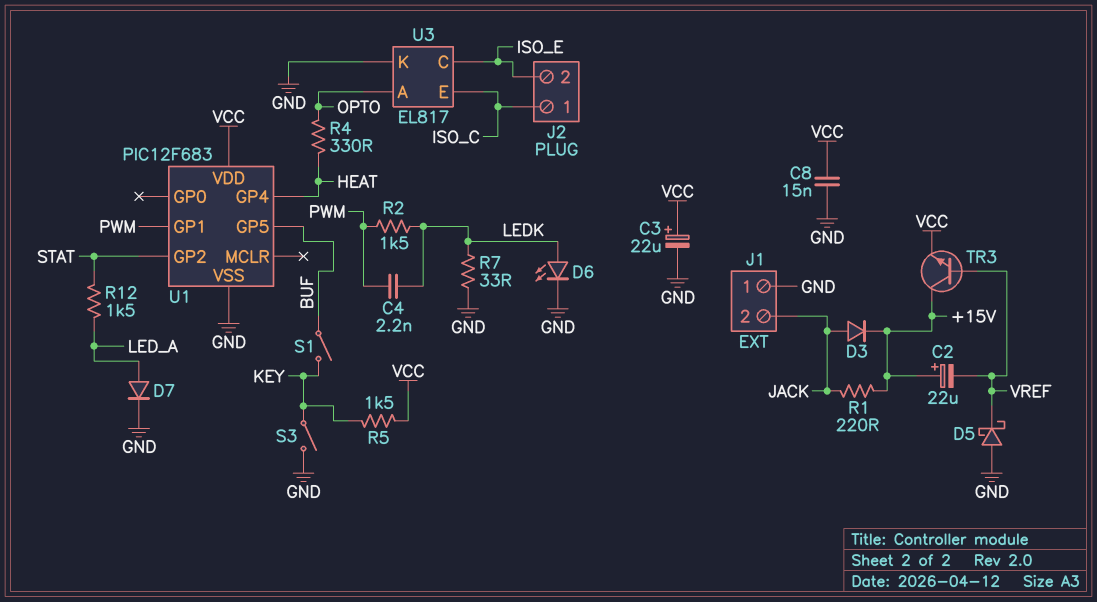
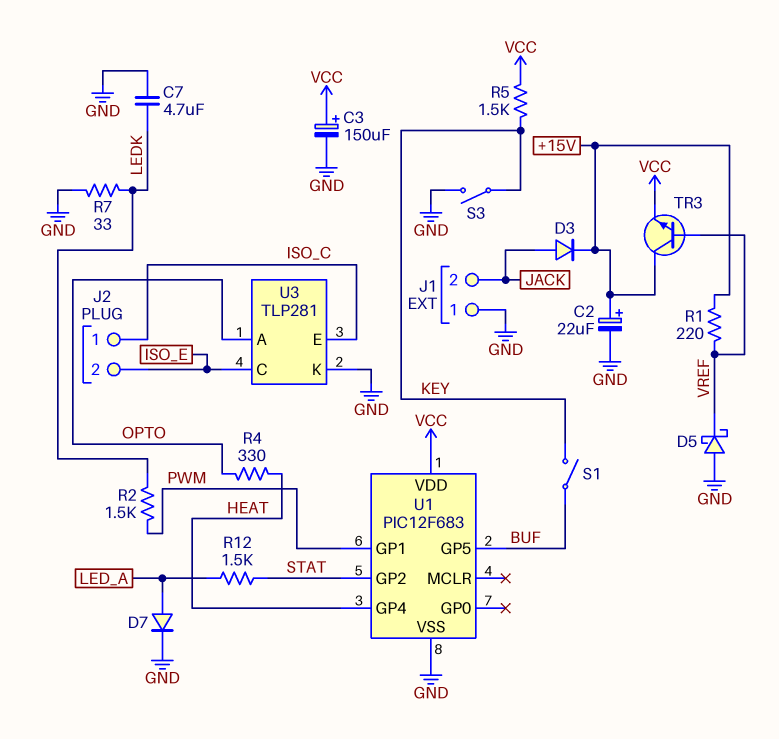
C2: 22uF (plus +15V, minus VREF) -> 22uF (plus +15V, minus GND)
C3: 22uF (plus VCC, minus GND) -> 150uF (plus VCC, minus GND)
C4: 2.2nF (LEDK, PWM) -> none
C7: none -> 4.7uF (GND, LEDK)
C8: 15nF (GND, VCC) -> none
D6: LED (A LEDK, K GND) -> none
R1: 220 (+15V, JACK) -> 220 (+15V, VREF)
U3: EL817 -> TLP281

